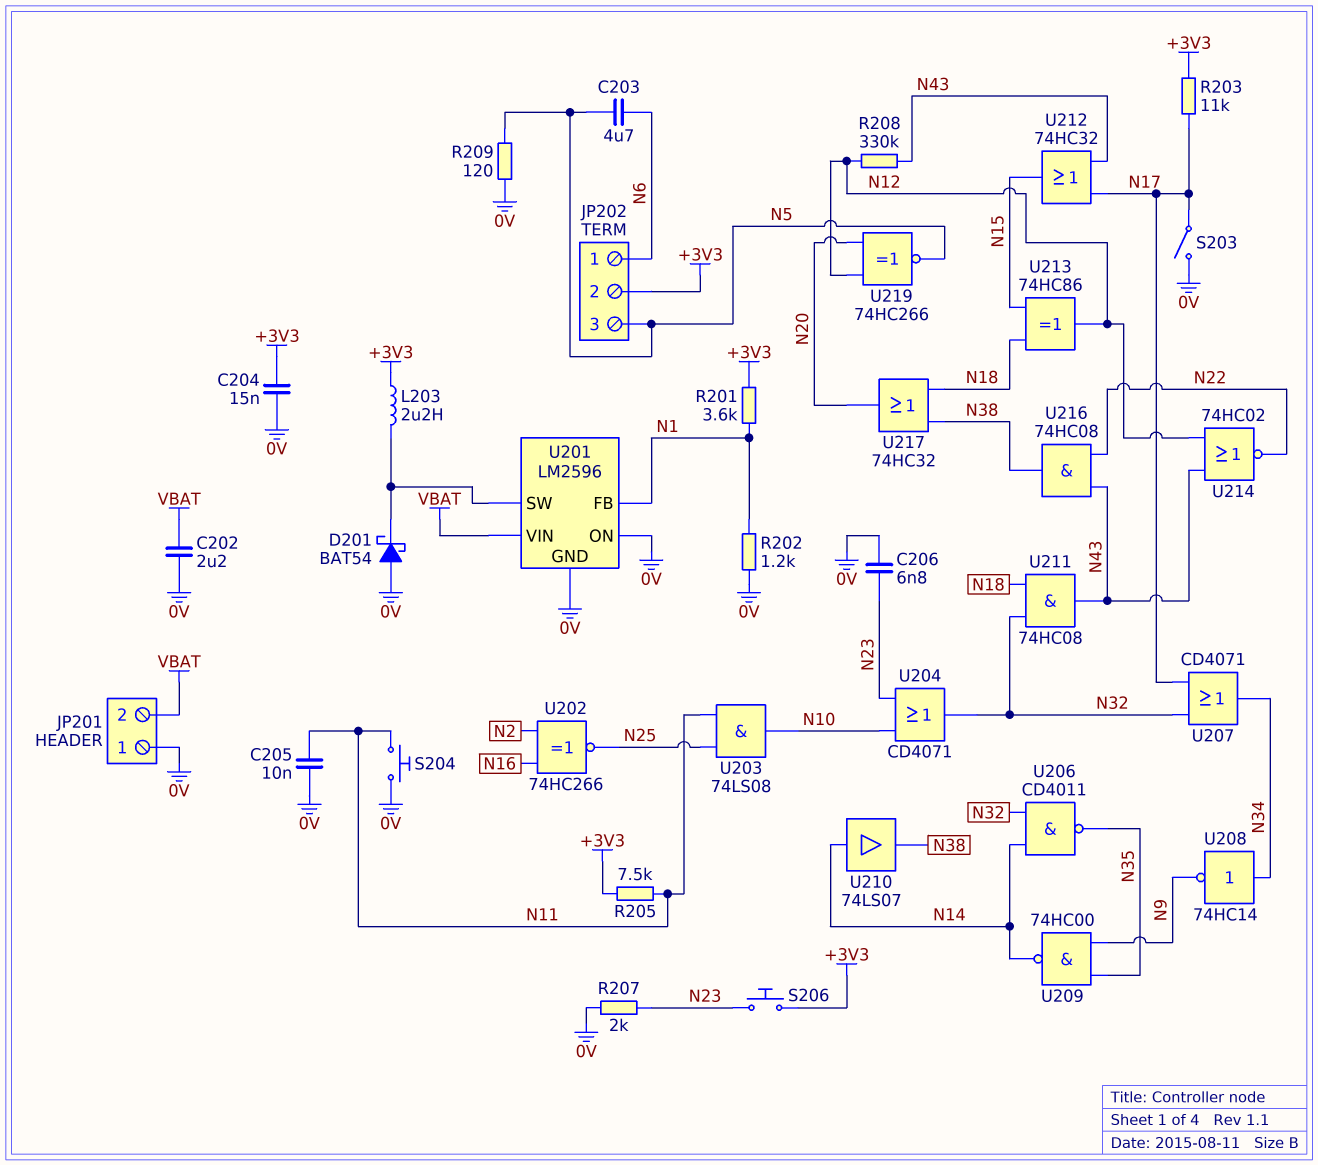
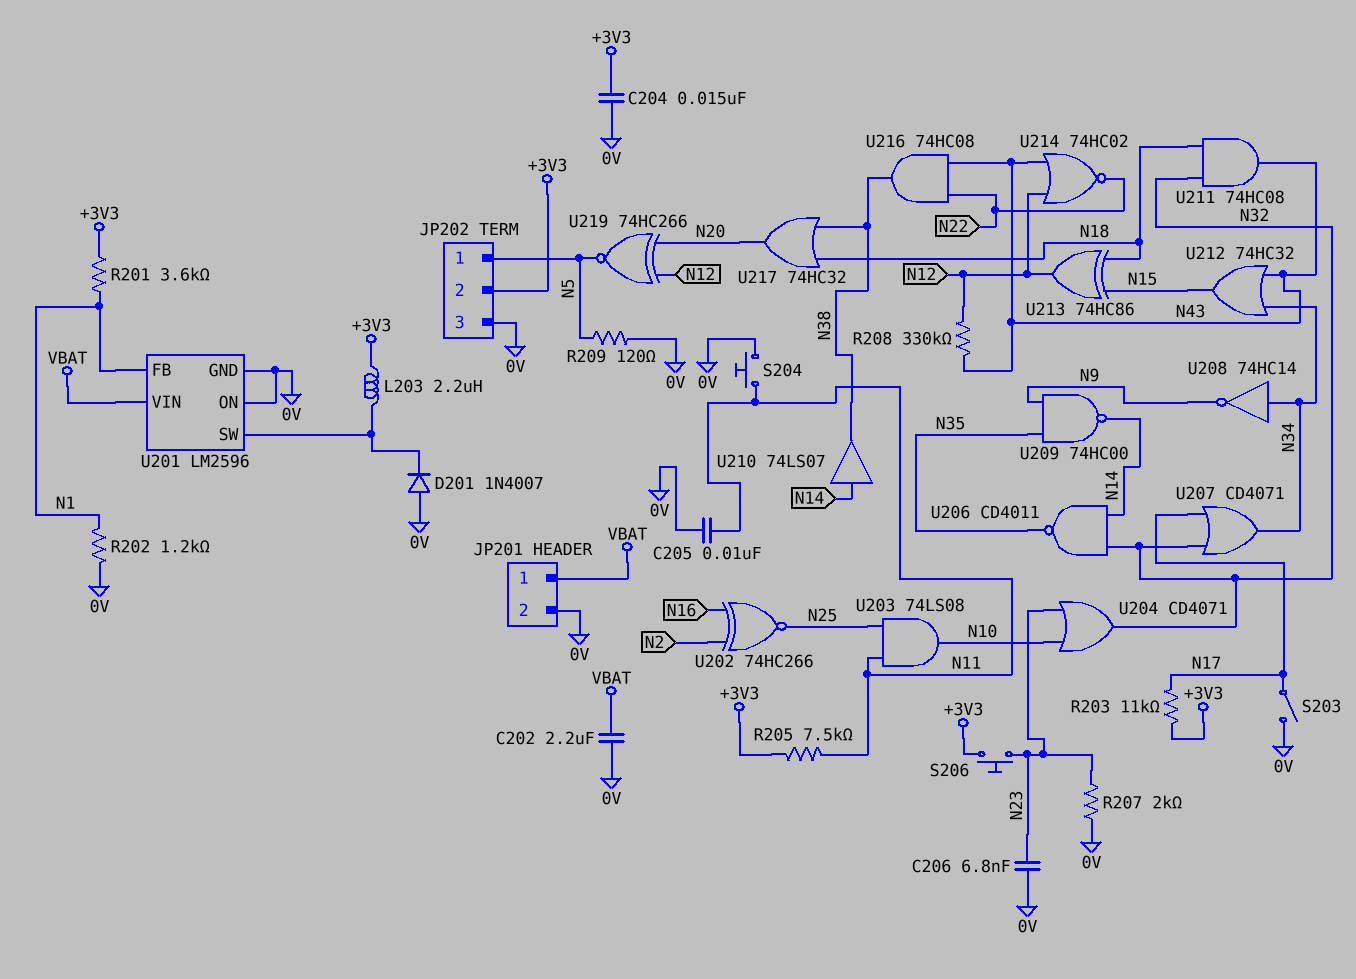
C203: 4.7uF (N5, N6) -> none
D201: schottky BAT54 (A 0V, K U201/SW) -> diode 1N4007 (A 0V, K U201/SW)
JP201 pin 1: 0V -> VBAT
JP201 pin 2: VBAT -> 0V
JP202 pin 1: N6 -> N5
JP202 pin 3: N5 -> 0V
U212: OR 74HC32 (in N17, in N43, out N15) -> OR 74HC32 (in N34, in N43, out N15)

